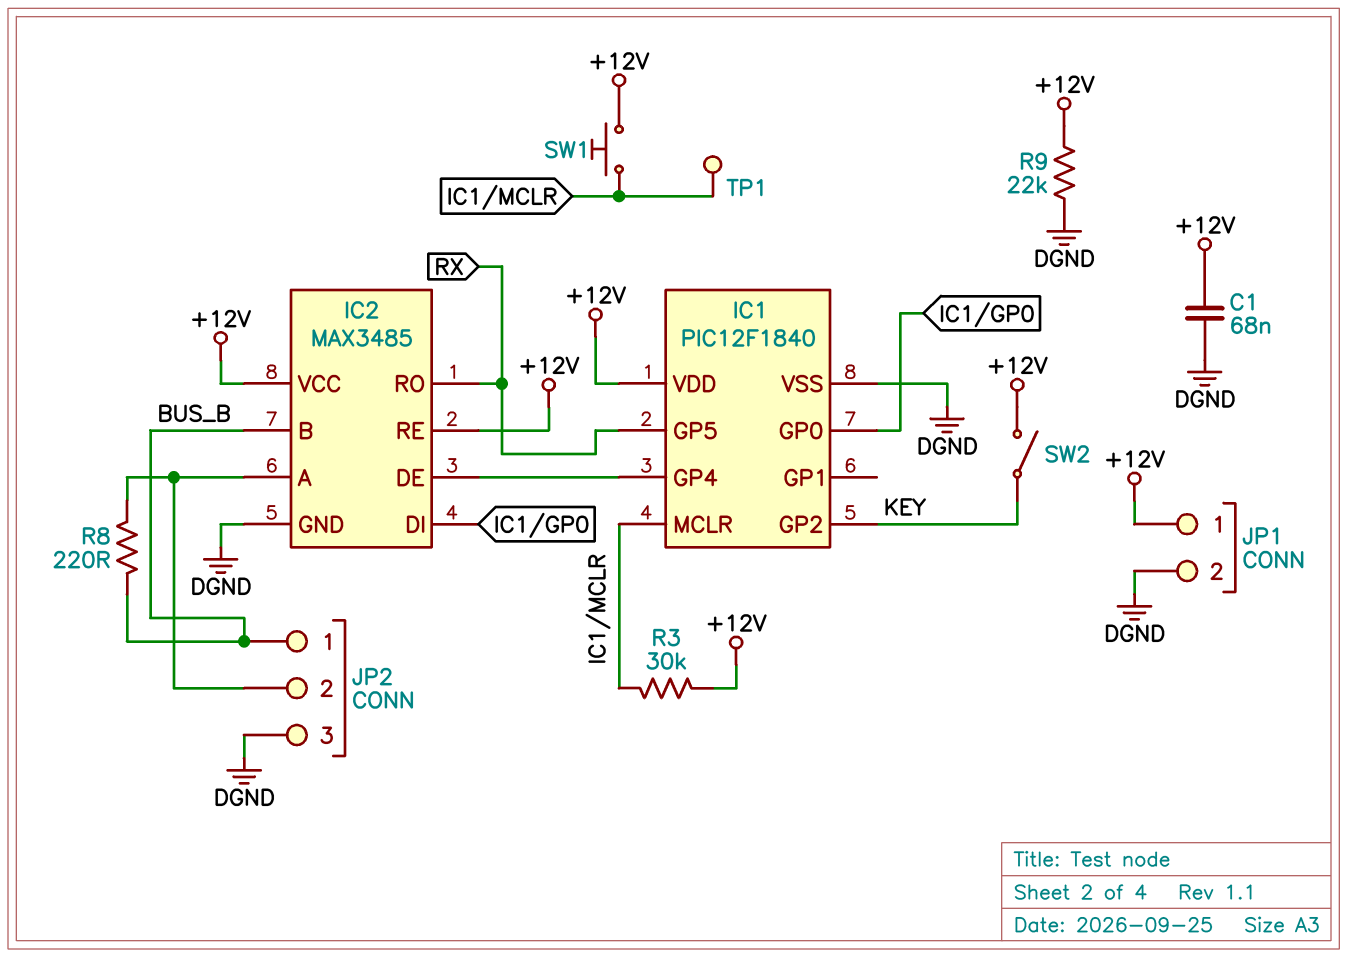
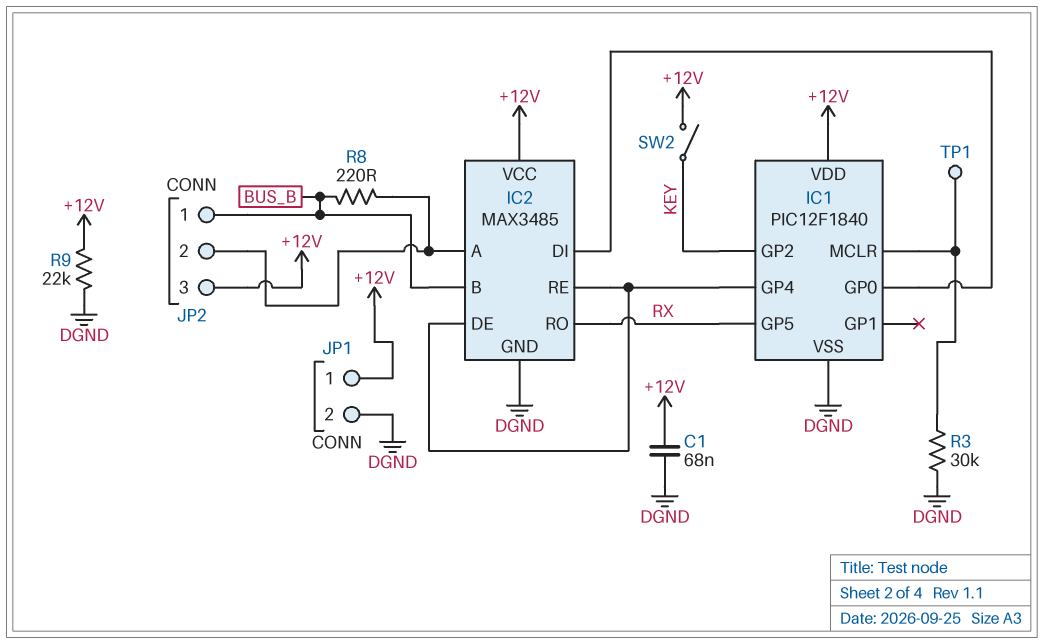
IC2 pin RE: +12V -> IC1/GP4
JP2 pin 3: DGND -> +12V
R3: 30k (+12V, IC1/MCLR) -> 30k (DGND, IC1/MCLR)
SW1: button (+12V, IC1/MCLR) -> none

